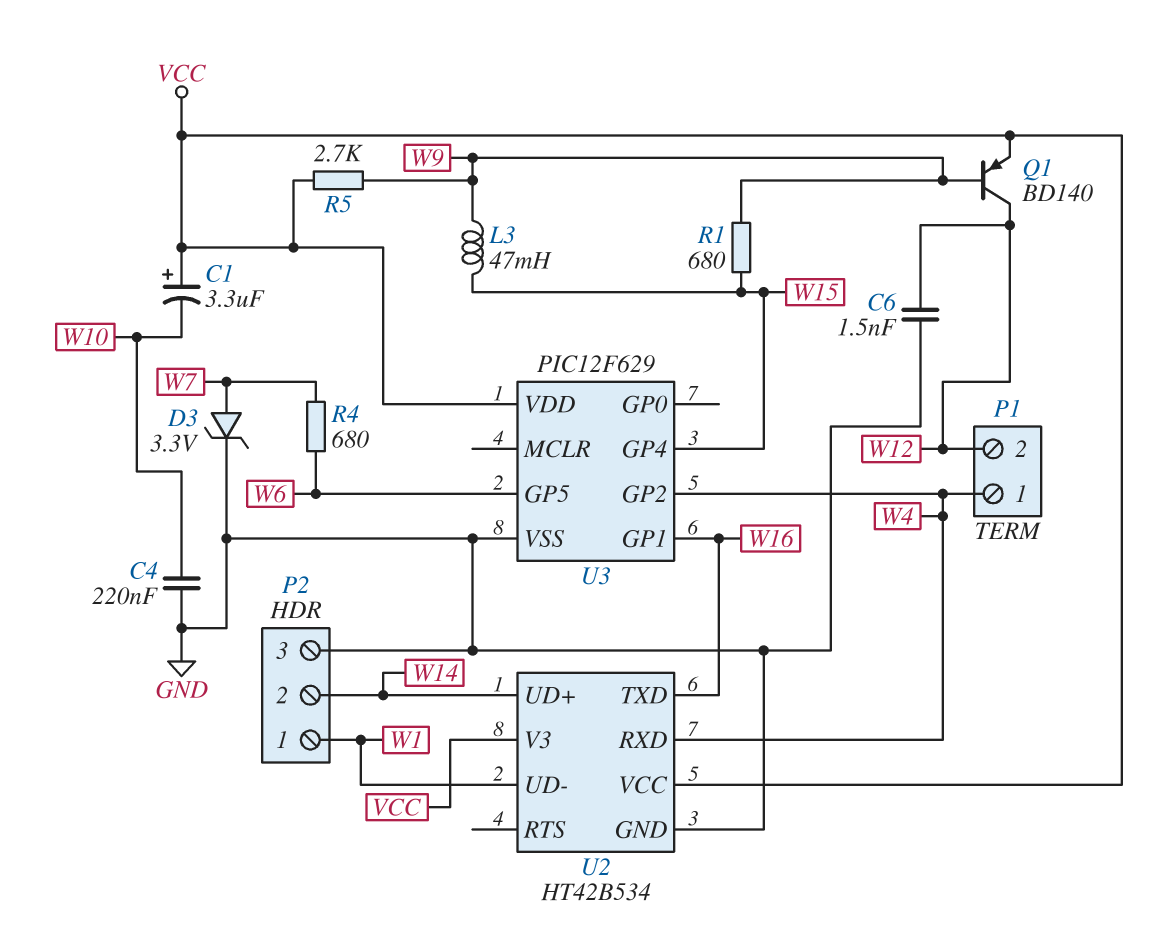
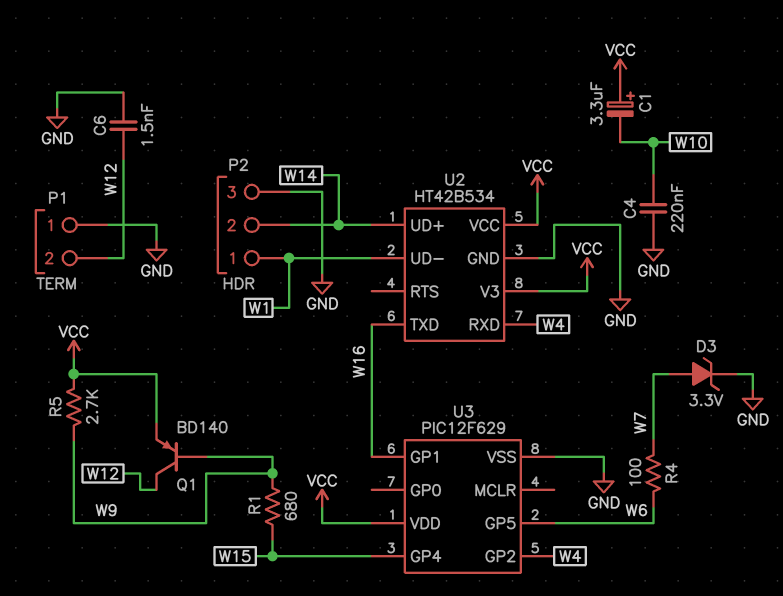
L3: 47mH (W9, W15) -> none
P1 pin 1: W4 -> GND
R4: 680 (W6, W7) -> 100 (W6, W7)

